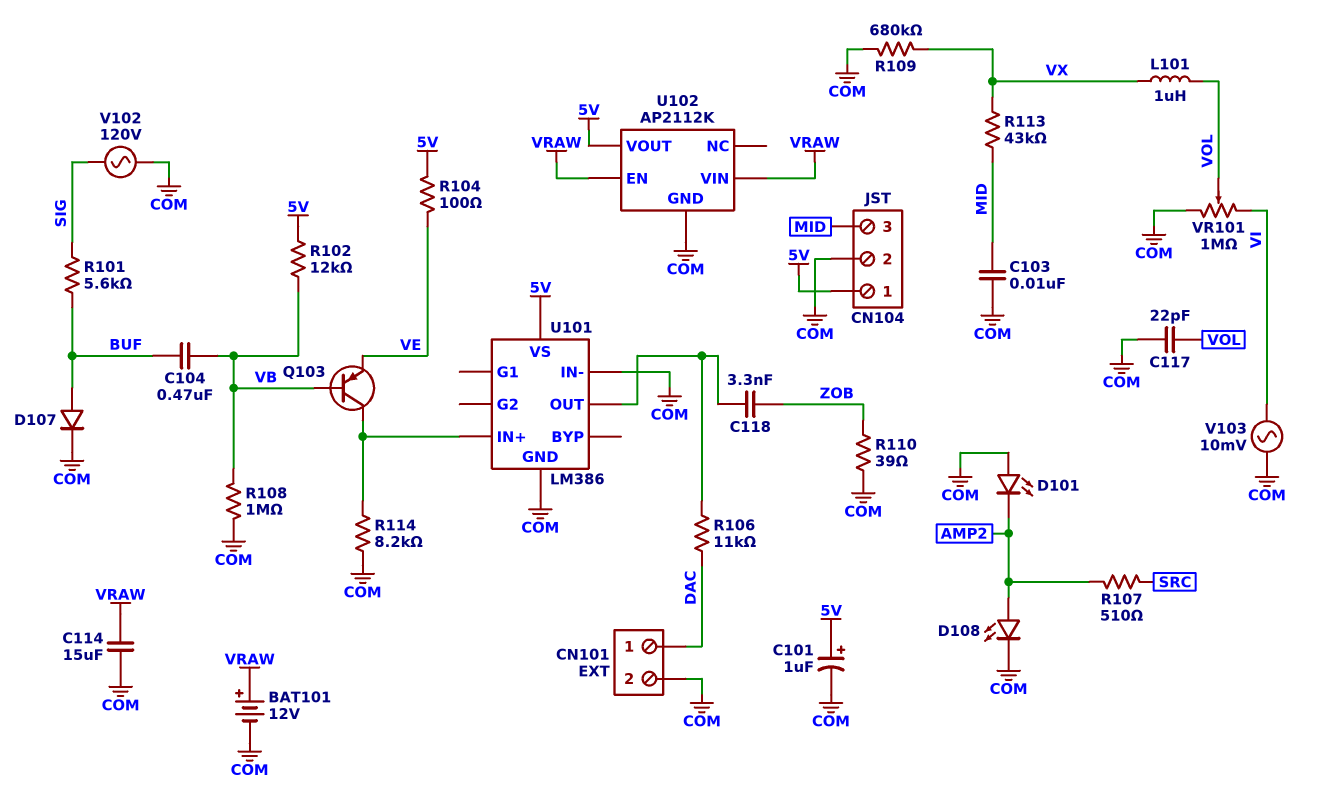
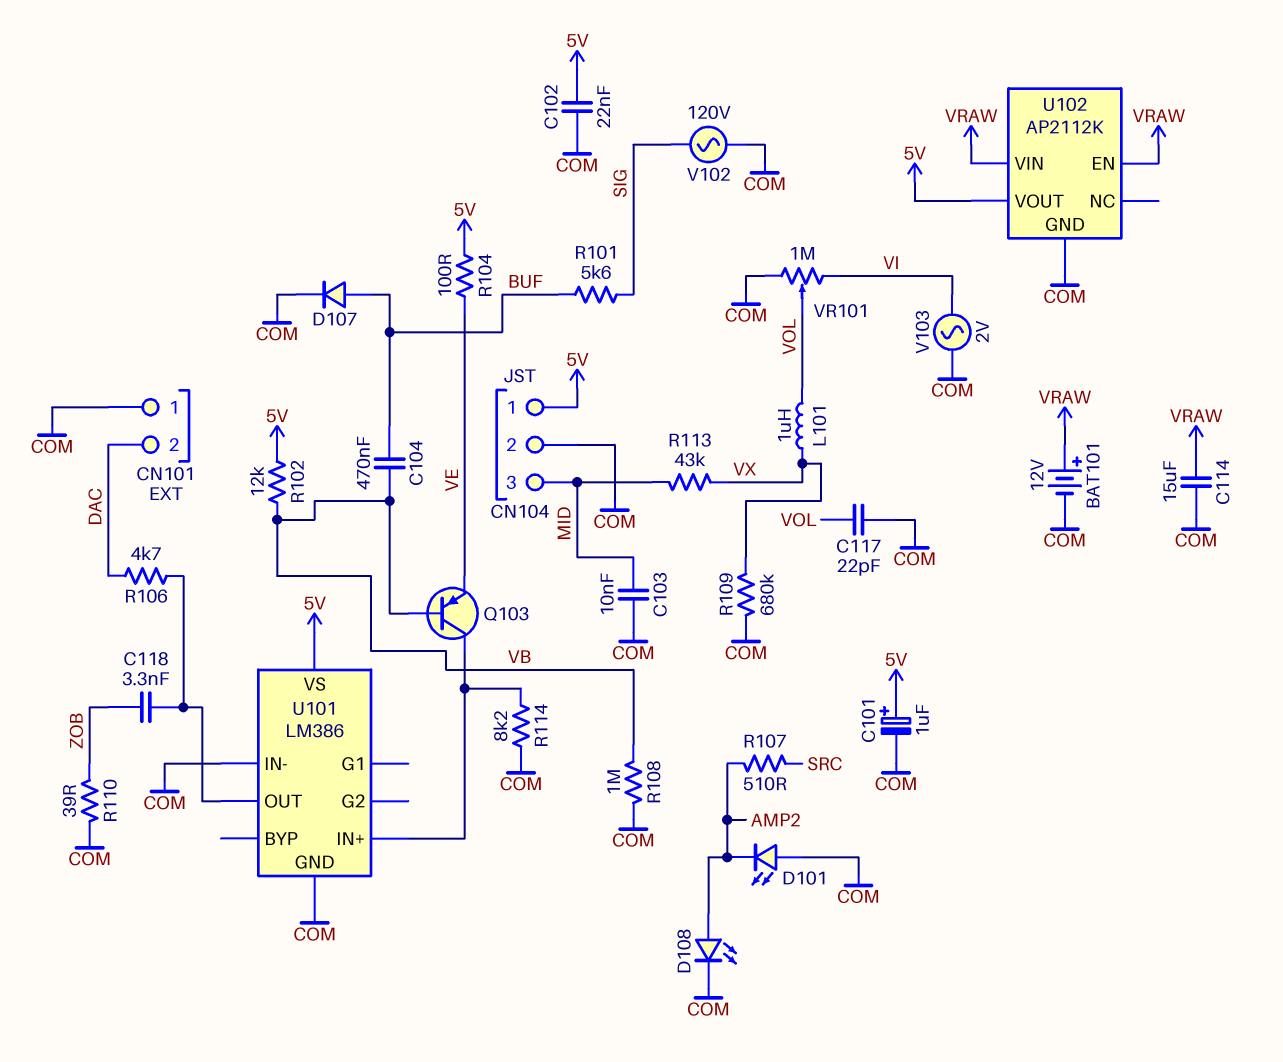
C102: none -> 22nF (5V, COM)
CN101 pin 1: DAC -> COM
CN101 pin 2: COM -> DAC
R106: 11k (DAC, U101/OUT) -> 4.7k (DAC, U101/OUT)
V103: AC 10mV (COM, VI) -> AC 2V (COM, VI)

